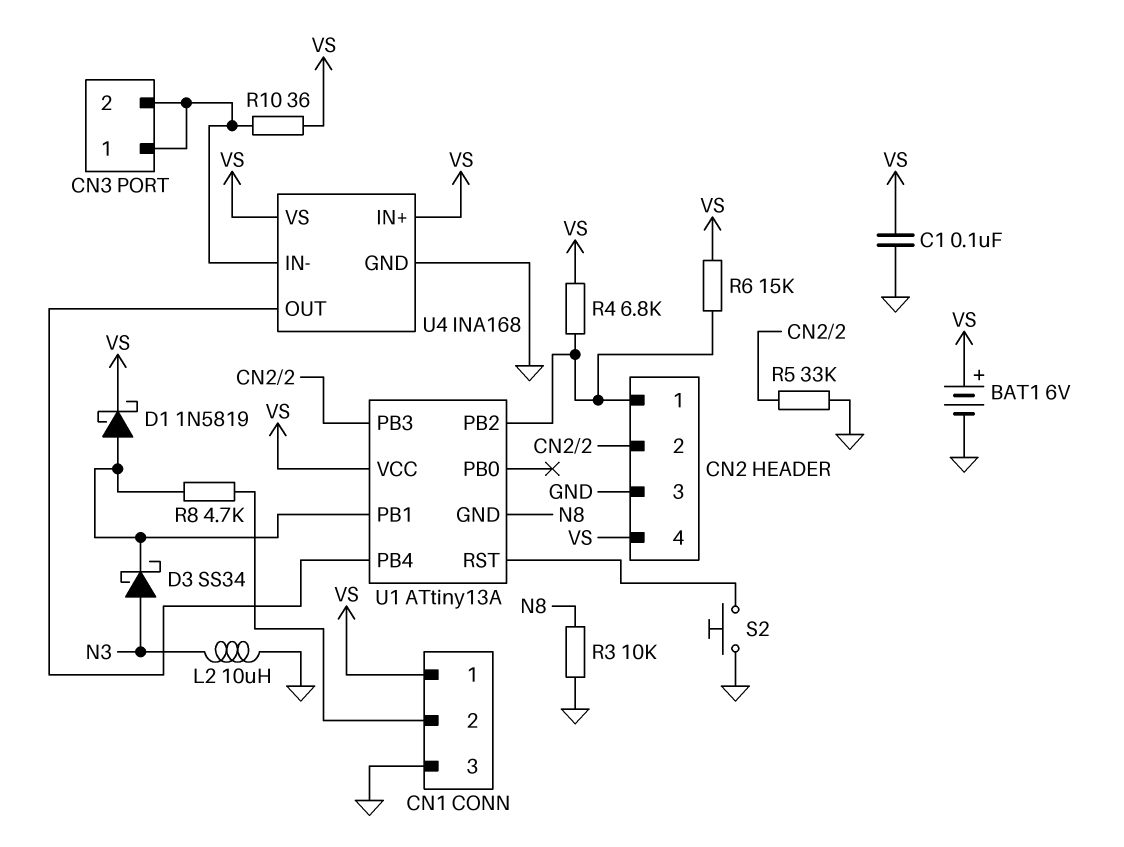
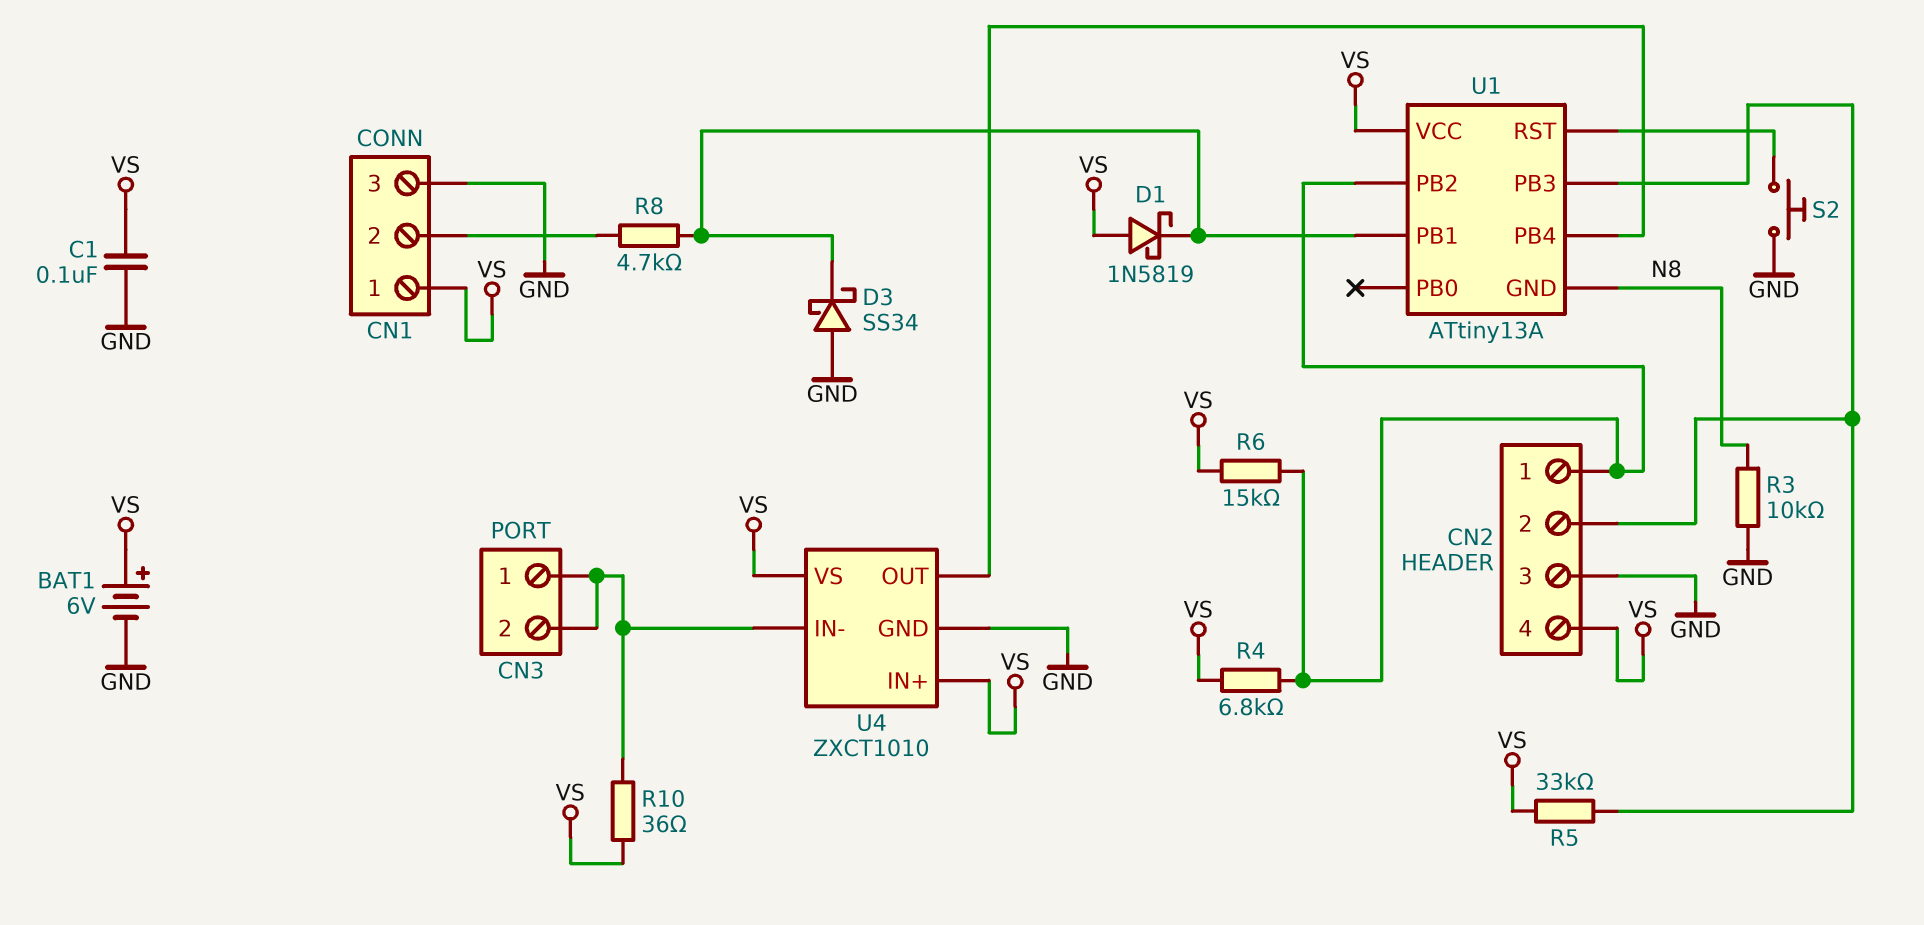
D1: schottky 1N5819 (A U1/PB1, K VS) -> schottky 1N5819 (A VS, K U1/PB1)
D3: schottky SS34 (A N3, K U1/PB1) -> schottky SS34 (A GND, K U1/PB1)
L2: 10uH (GND, N3) -> none
R5: 33k (CN2/2, GND) -> 33k (CN2/2, VS)
U4: INA168 -> ZXCT1010

